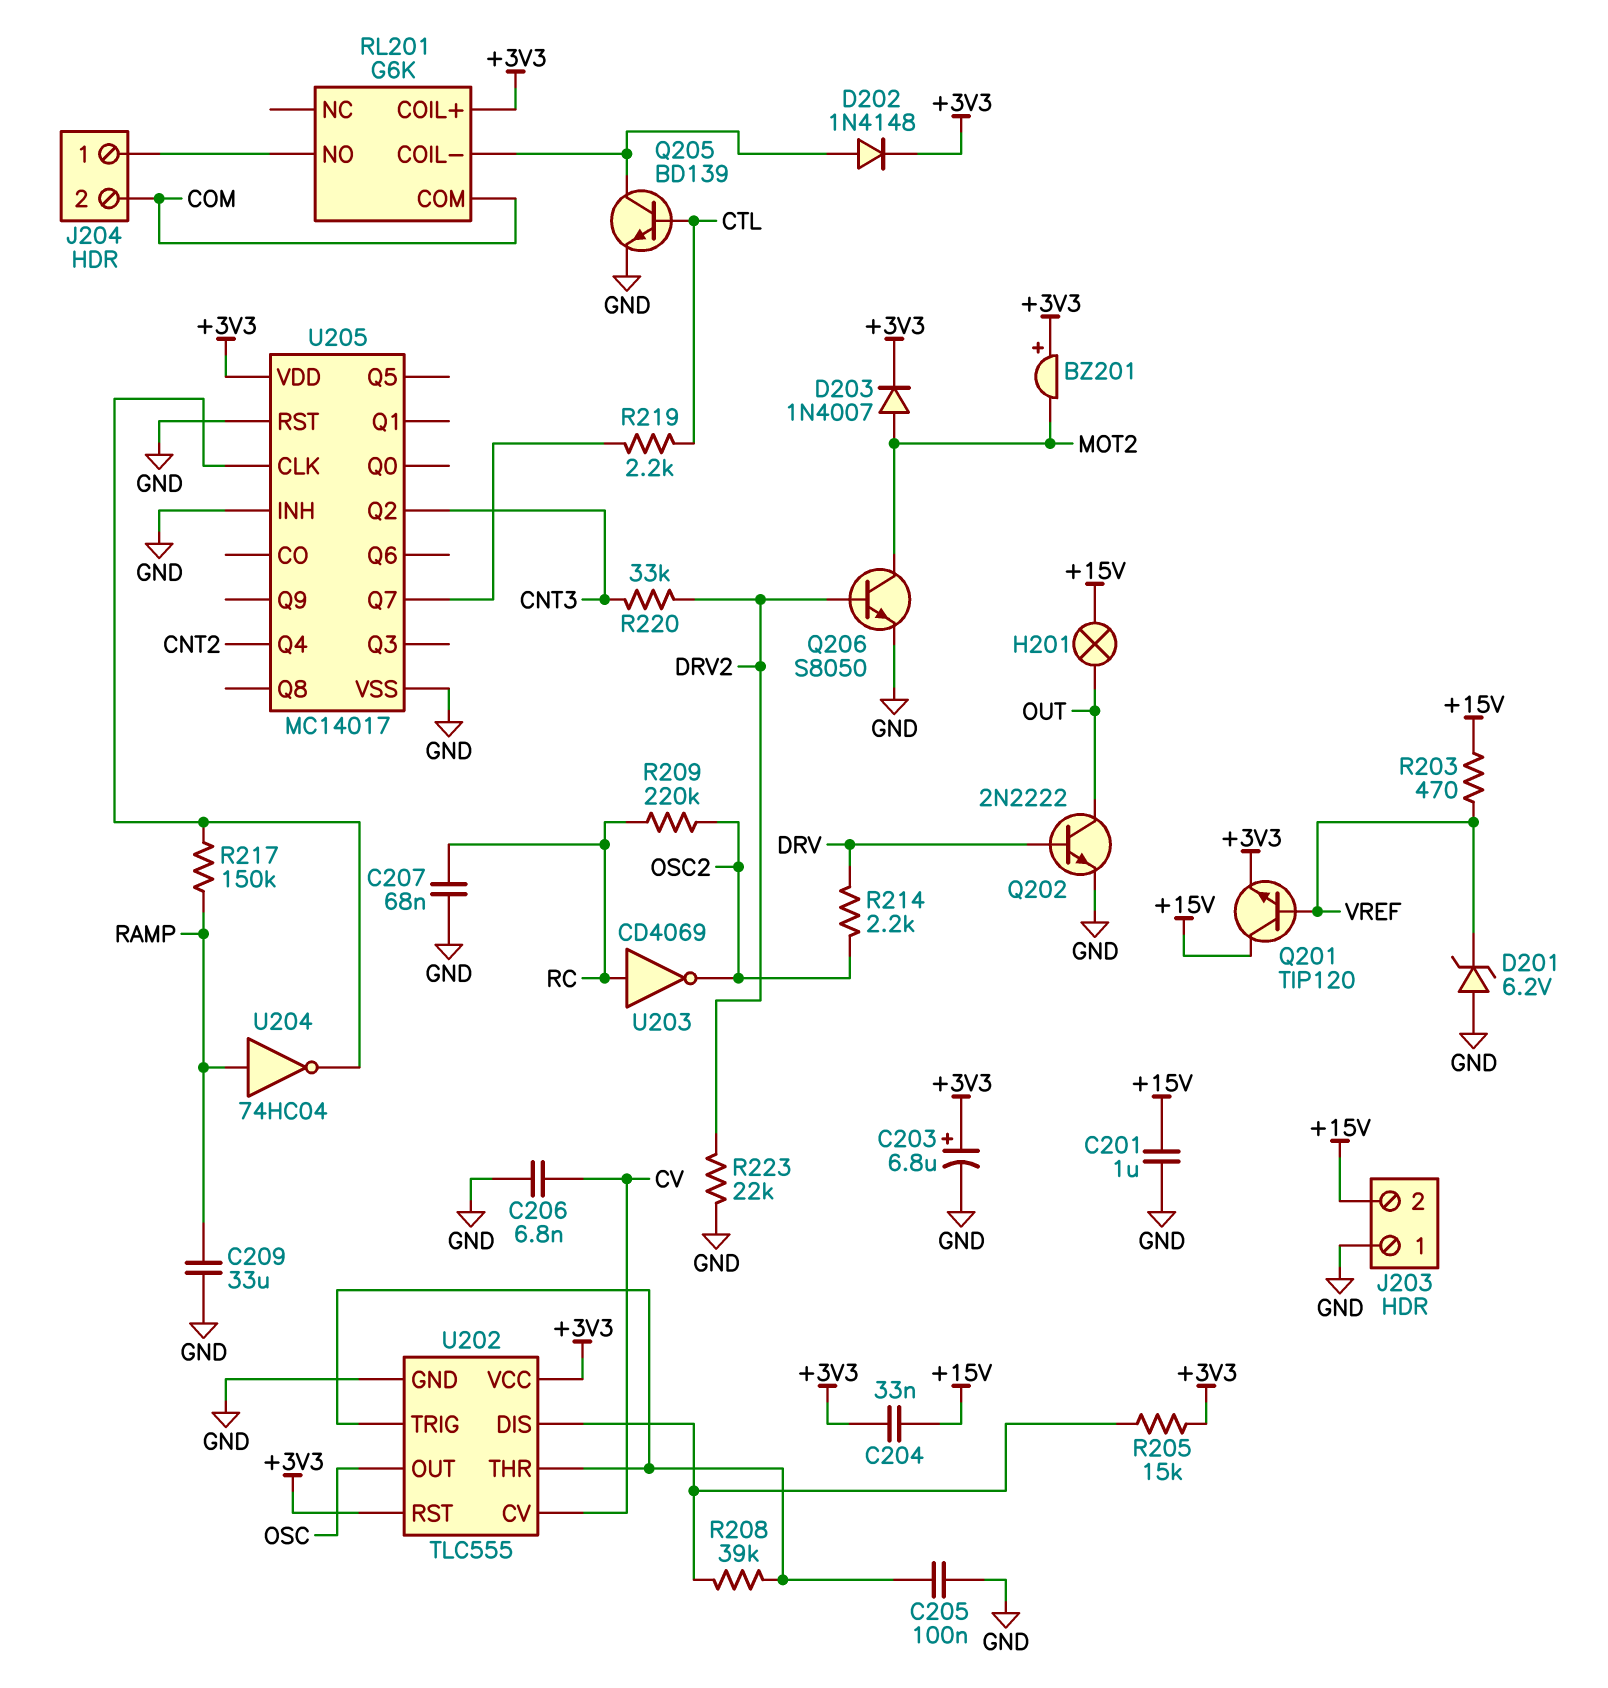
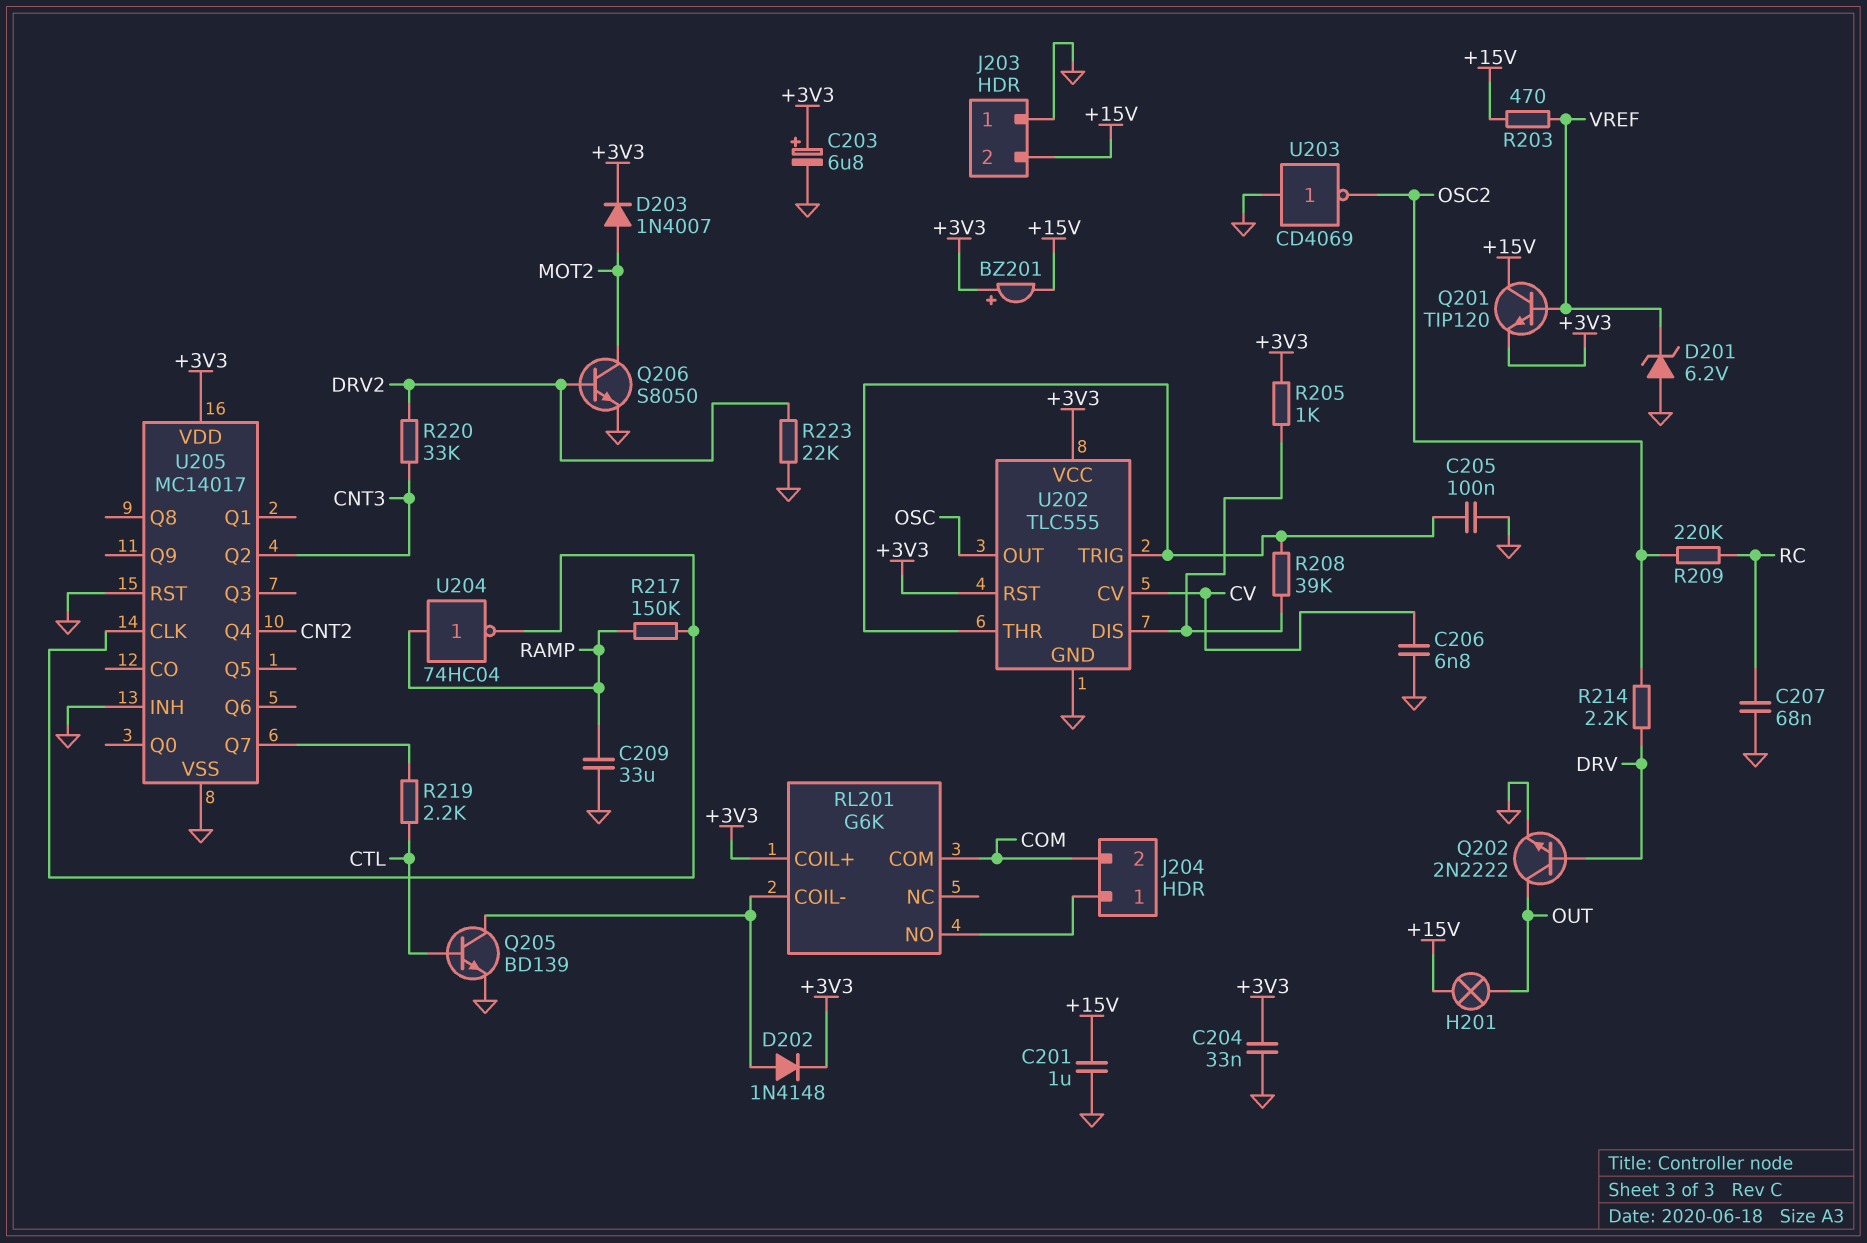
BZ201: buzzer (plus +3V3, minus MOT2) -> buzzer (plus +3V3, minus +15V)
C204: 33nF (+3V3, +15V) -> 33nF (+3V3, GND)
R205: 15k (+3V3, U202/DIS) -> 1k (+3V3, U202/DIS)
U203: NOT CD4069 (in RC, out OSC2) -> NOT CD4069 (in GND, out OSC2)

